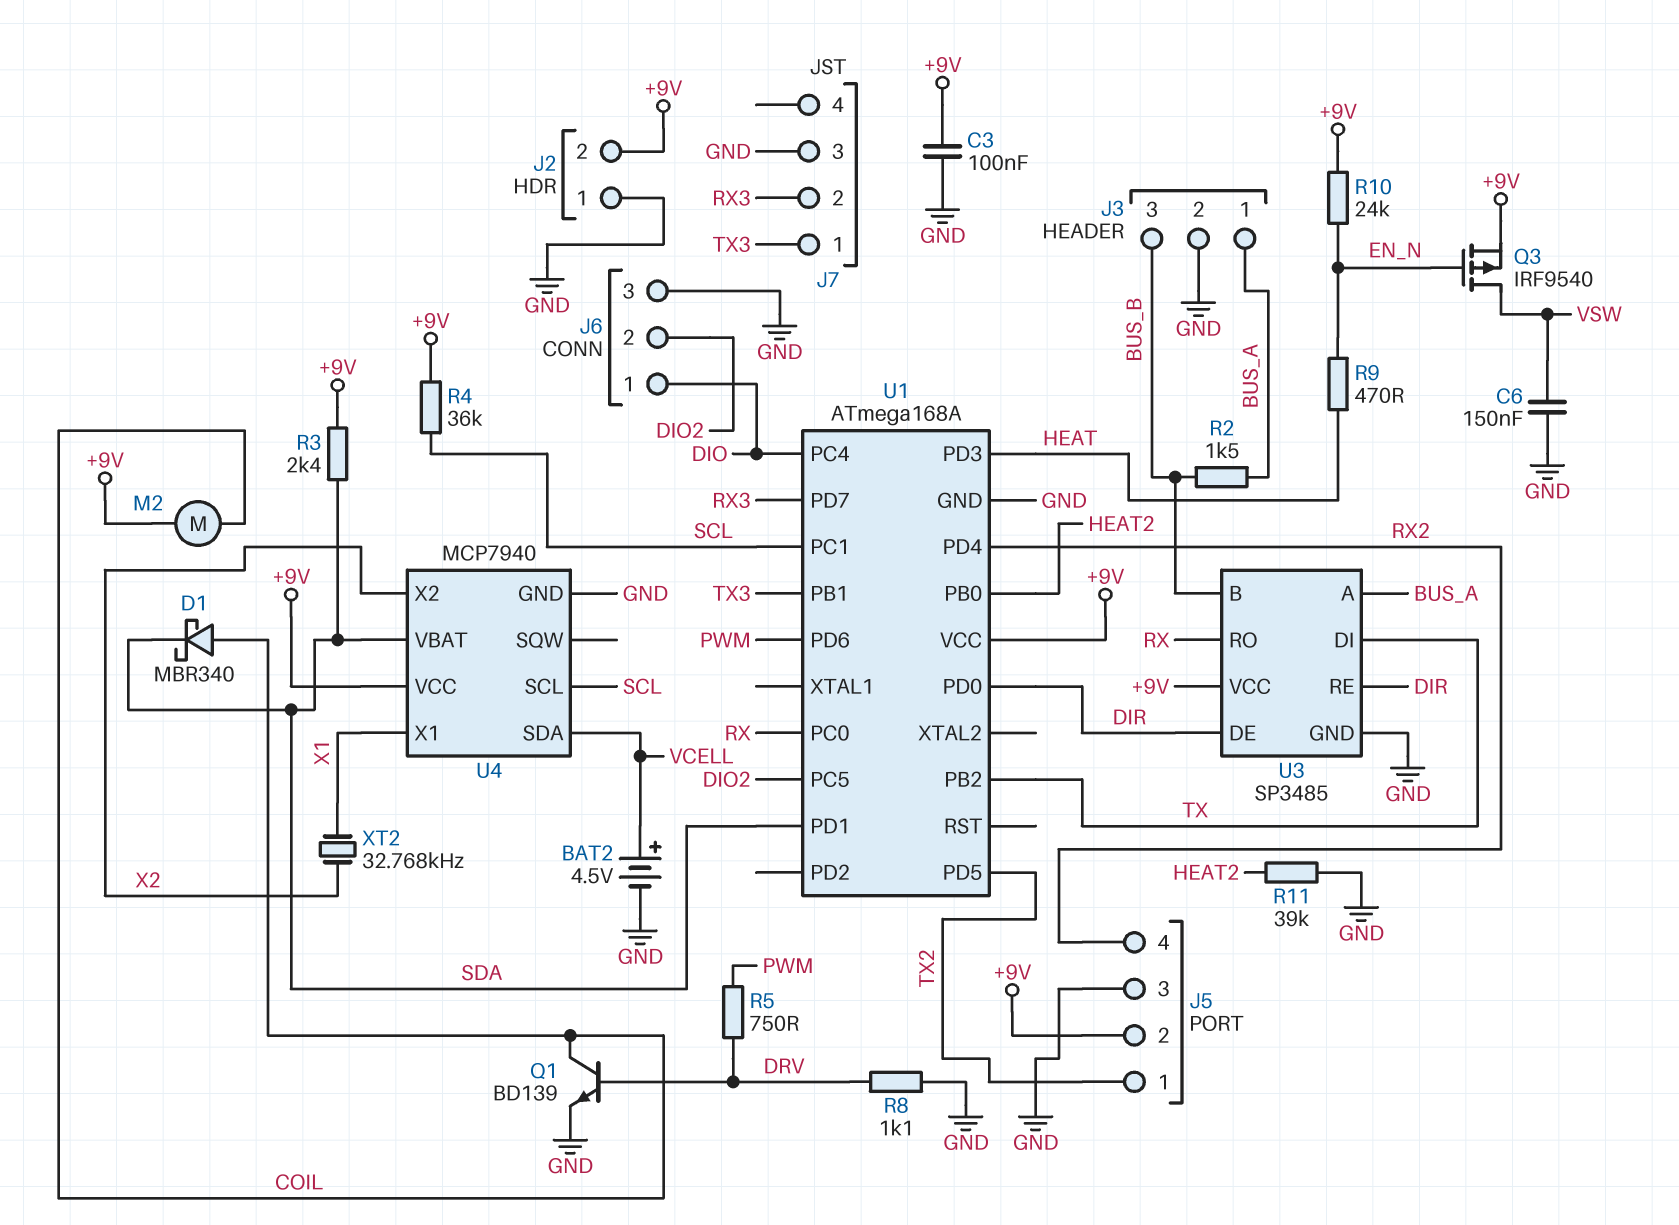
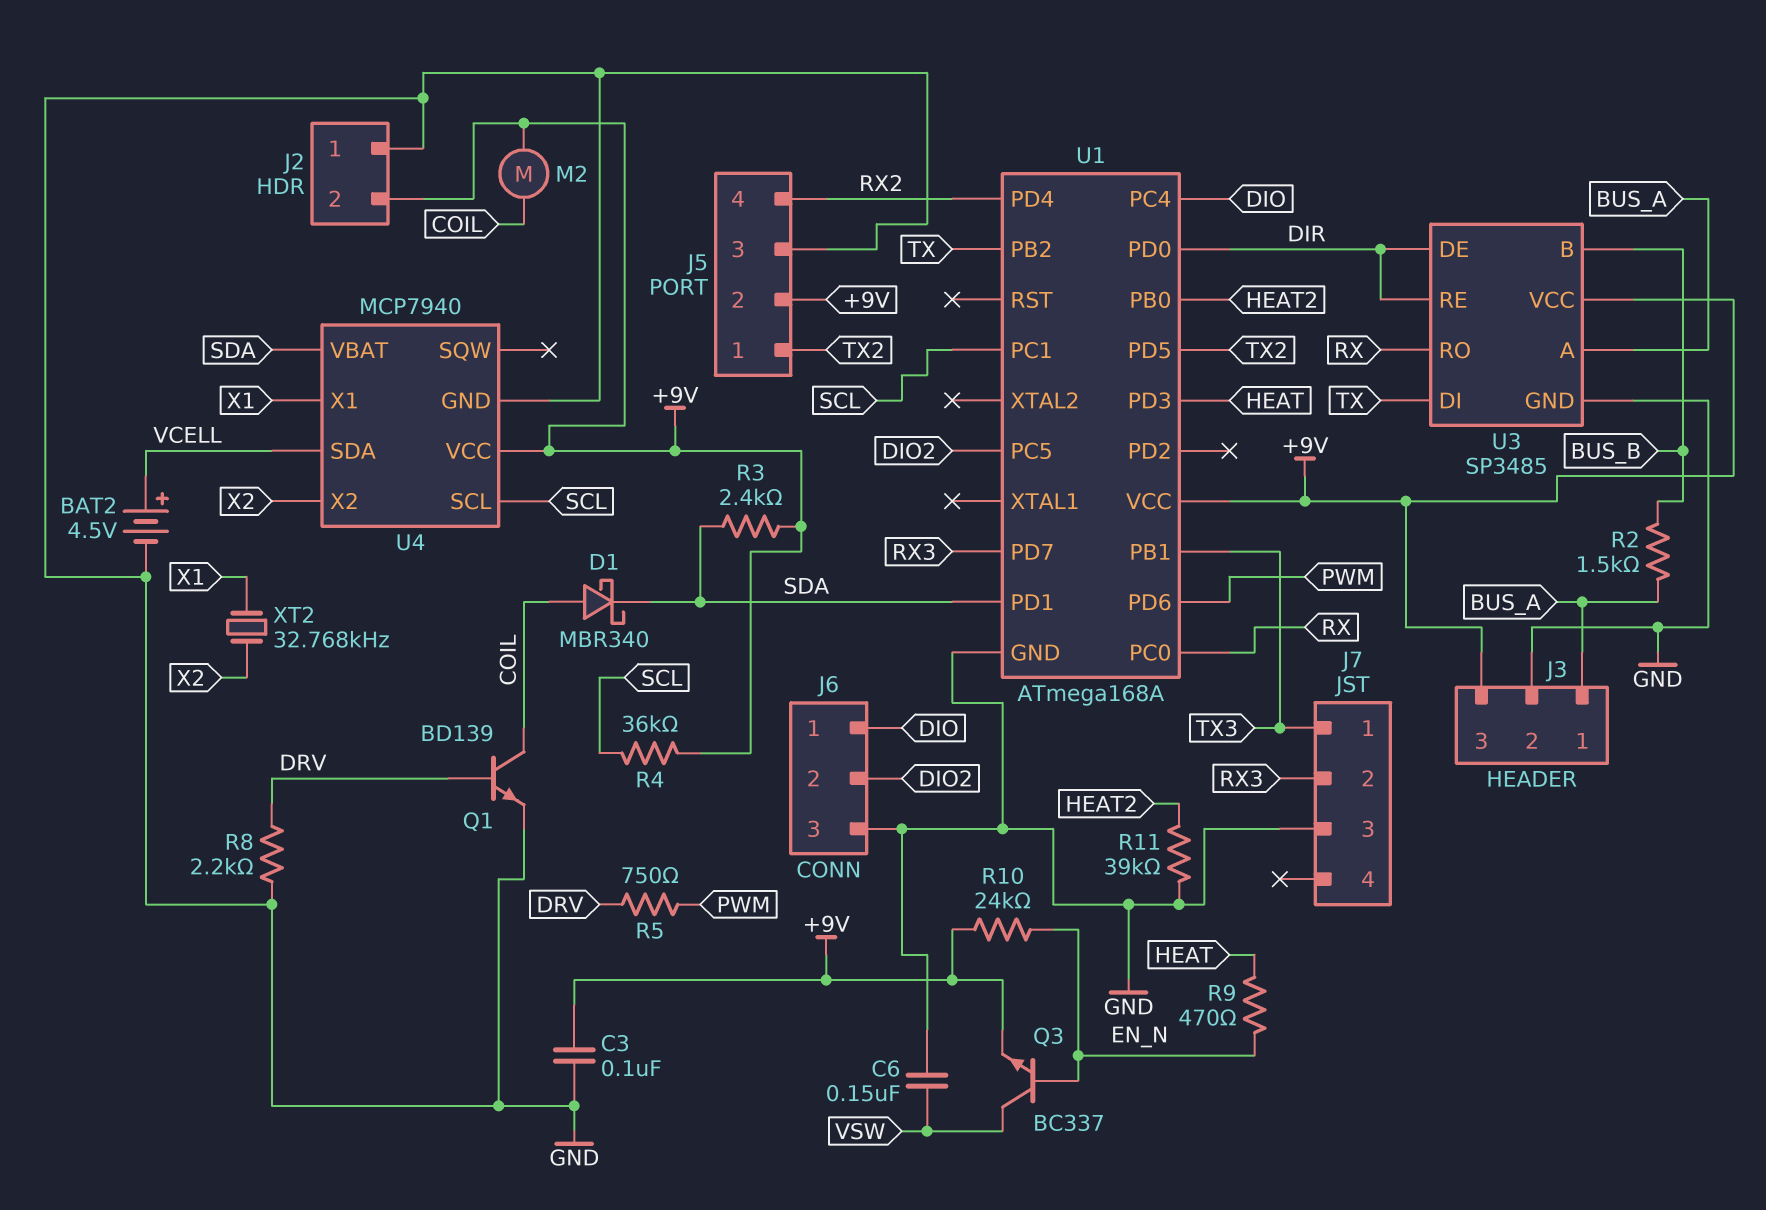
J3 pin 3: BUS_B -> +9V
Q3: PMOS IRF9540 (G EN_N, D VSW, S +9V) -> NPN BC337 (B EN_N, C VSW, E +9V)
R8: 1.1k (DRV, GND) -> 2.2k (DRV, GND)

